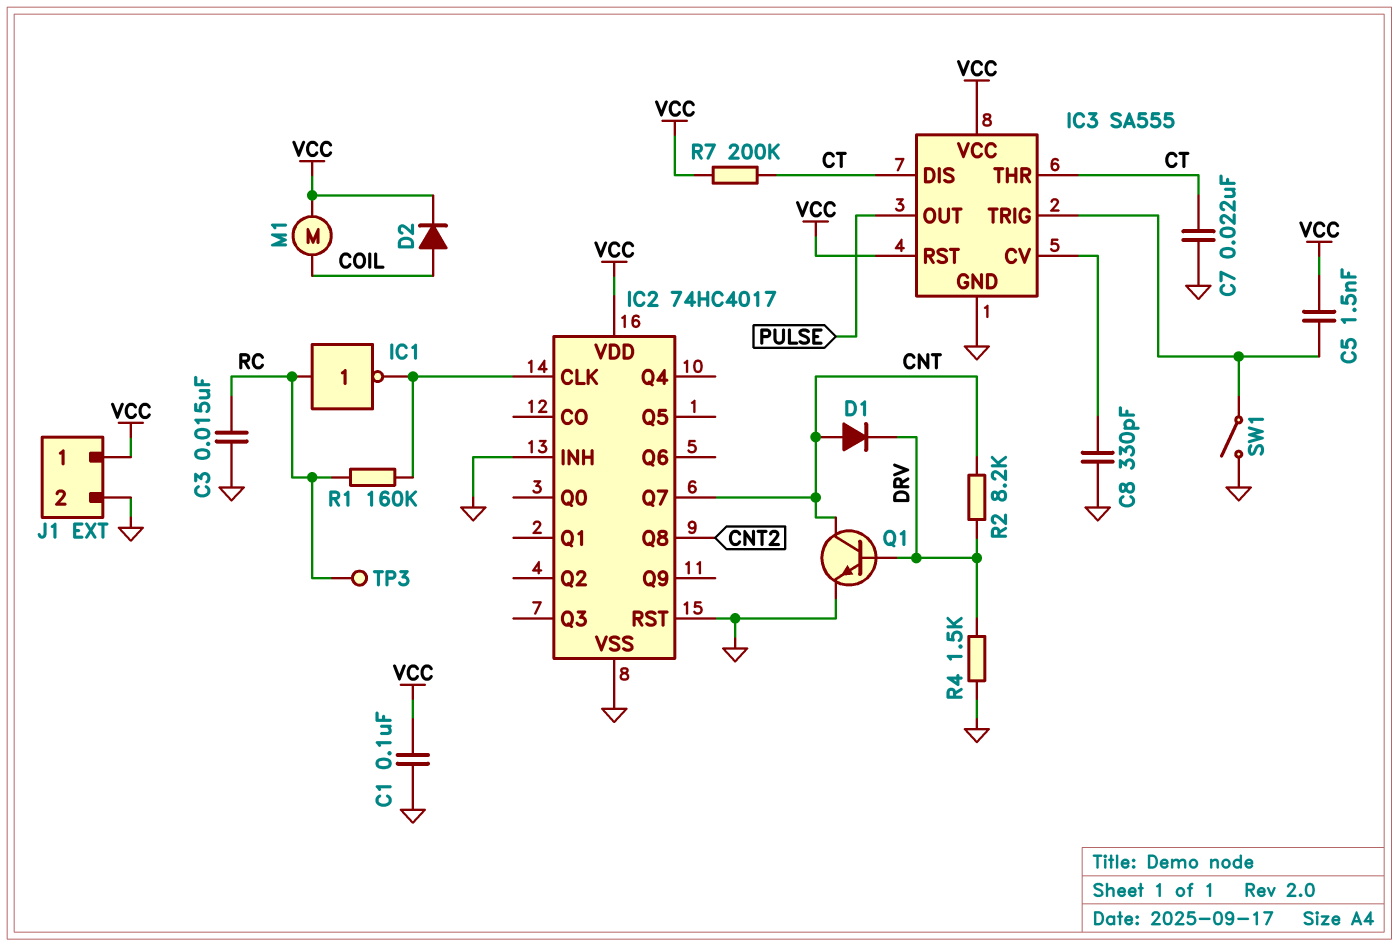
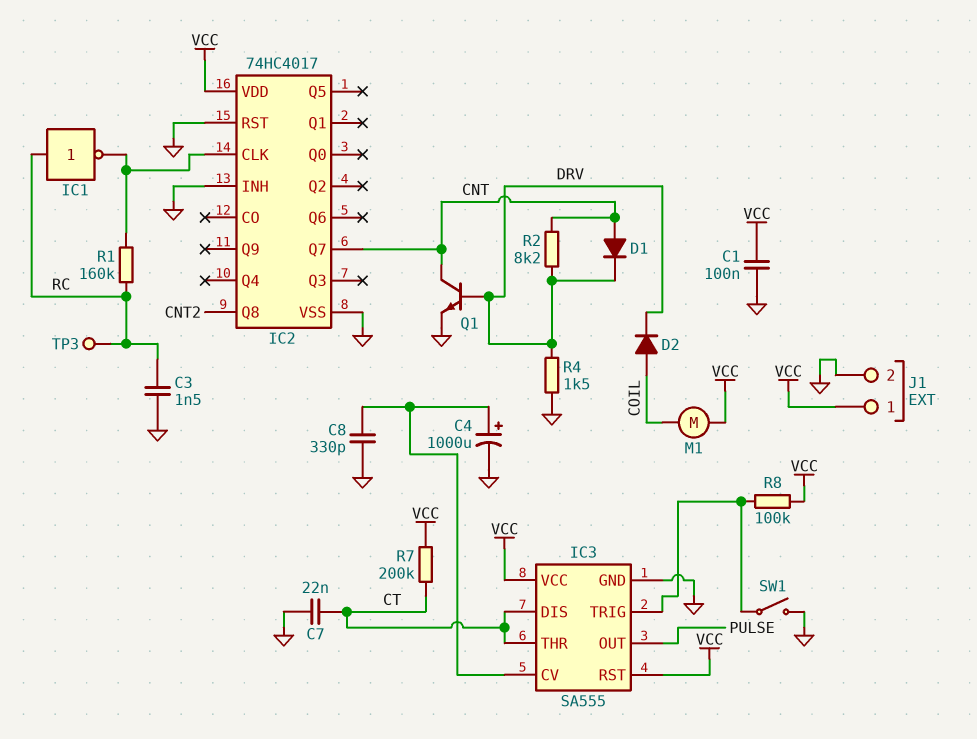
C3: 15nF (GND, RC) -> 1.5nF (GND, RC)
C4: none -> 1000uF (plus IC3/CV, minus GND)
C5: 1.5nF (IC3/TRIG, VCC) -> none
D2: diode (A COIL, K VCC) -> diode (A COIL, K DRV)
R8: none -> 100k (IC3/TRIG, VCC)

